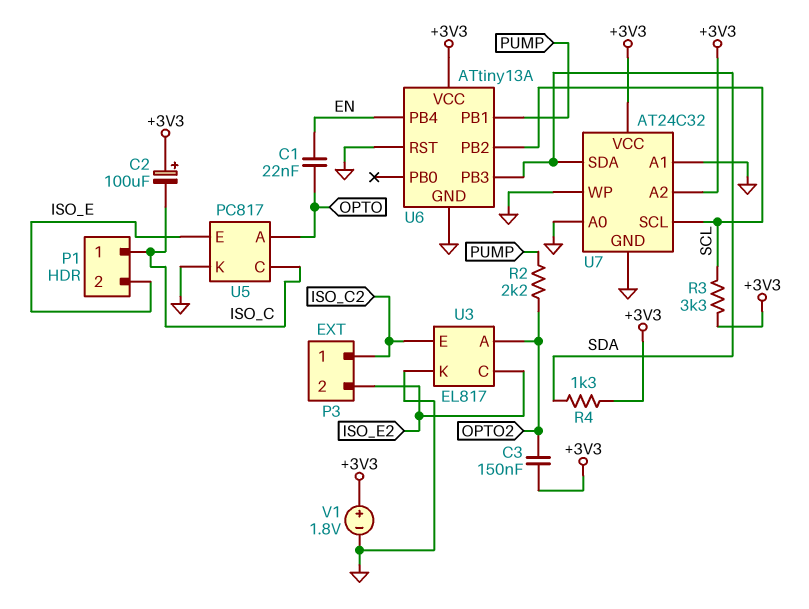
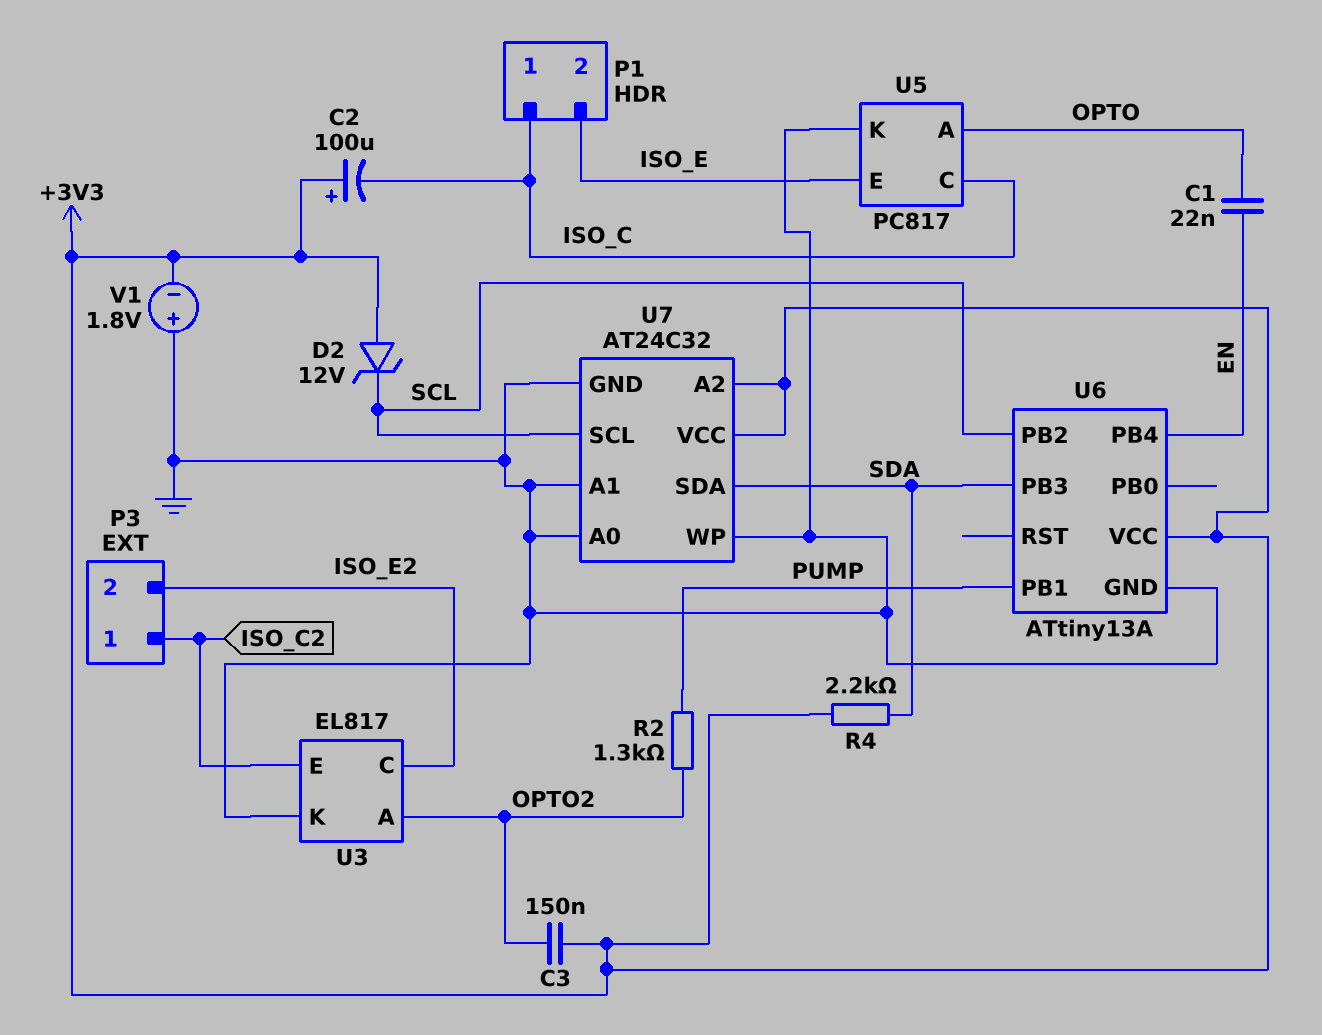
D2: none -> zener 12V (A +3V3, K SCL)
R2: 2.2k (OPTO2, PUMP) -> 1.3k (OPTO2, PUMP)
R3: 3.3k (+3V3, SCL) -> none
R4: 1.3k (+3V3, SDA) -> 2.2k (+3V3, SDA)
U6 pin RST: GND -> none
V1: 1.8V (plus +3V3, minus GND) -> 1.8V (plus GND, minus +3V3)

